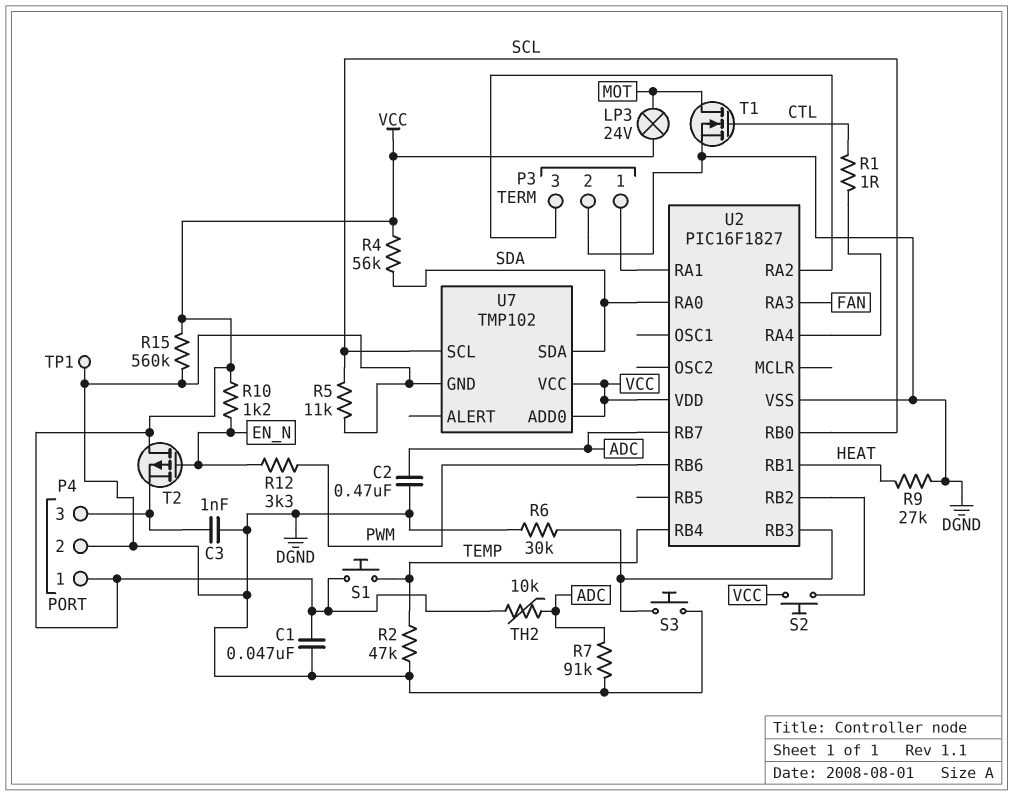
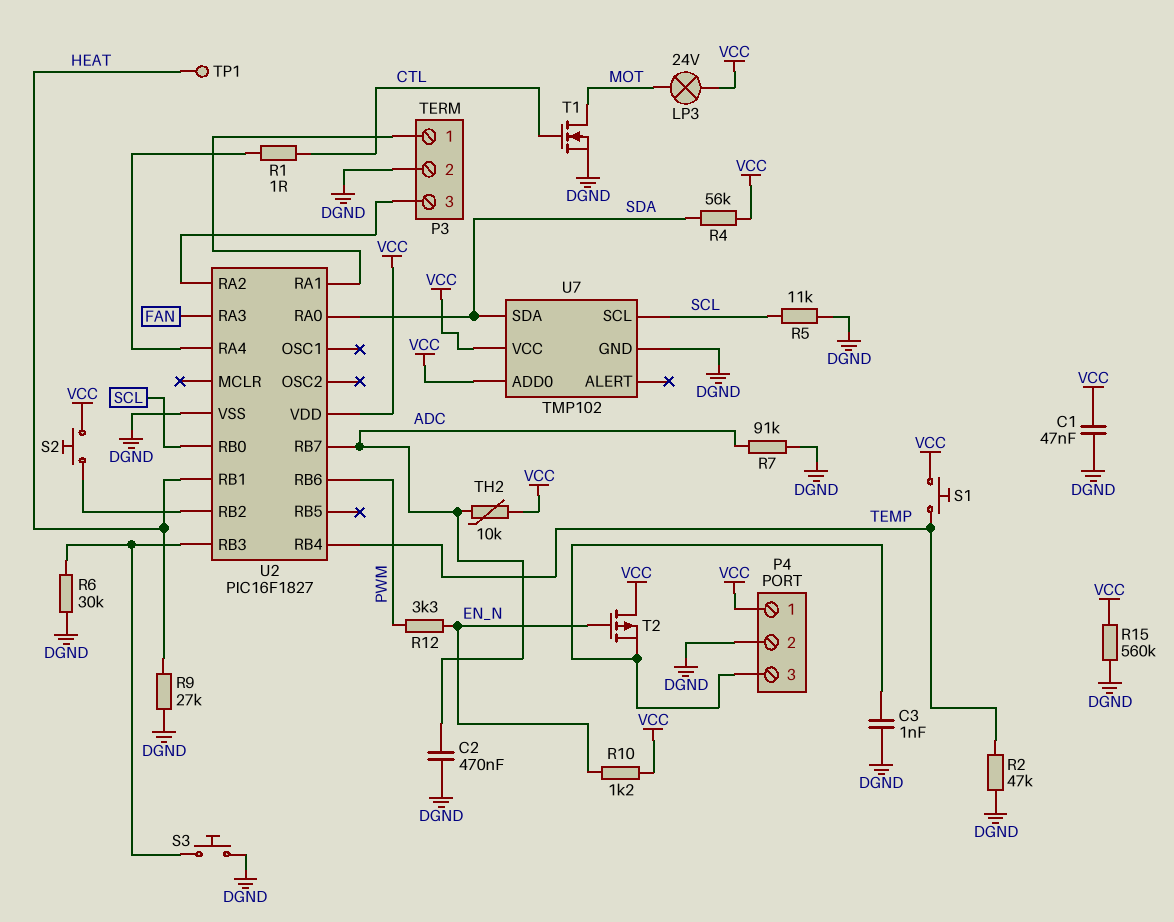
TP1: test point (DGND) -> test point (HEAT)

